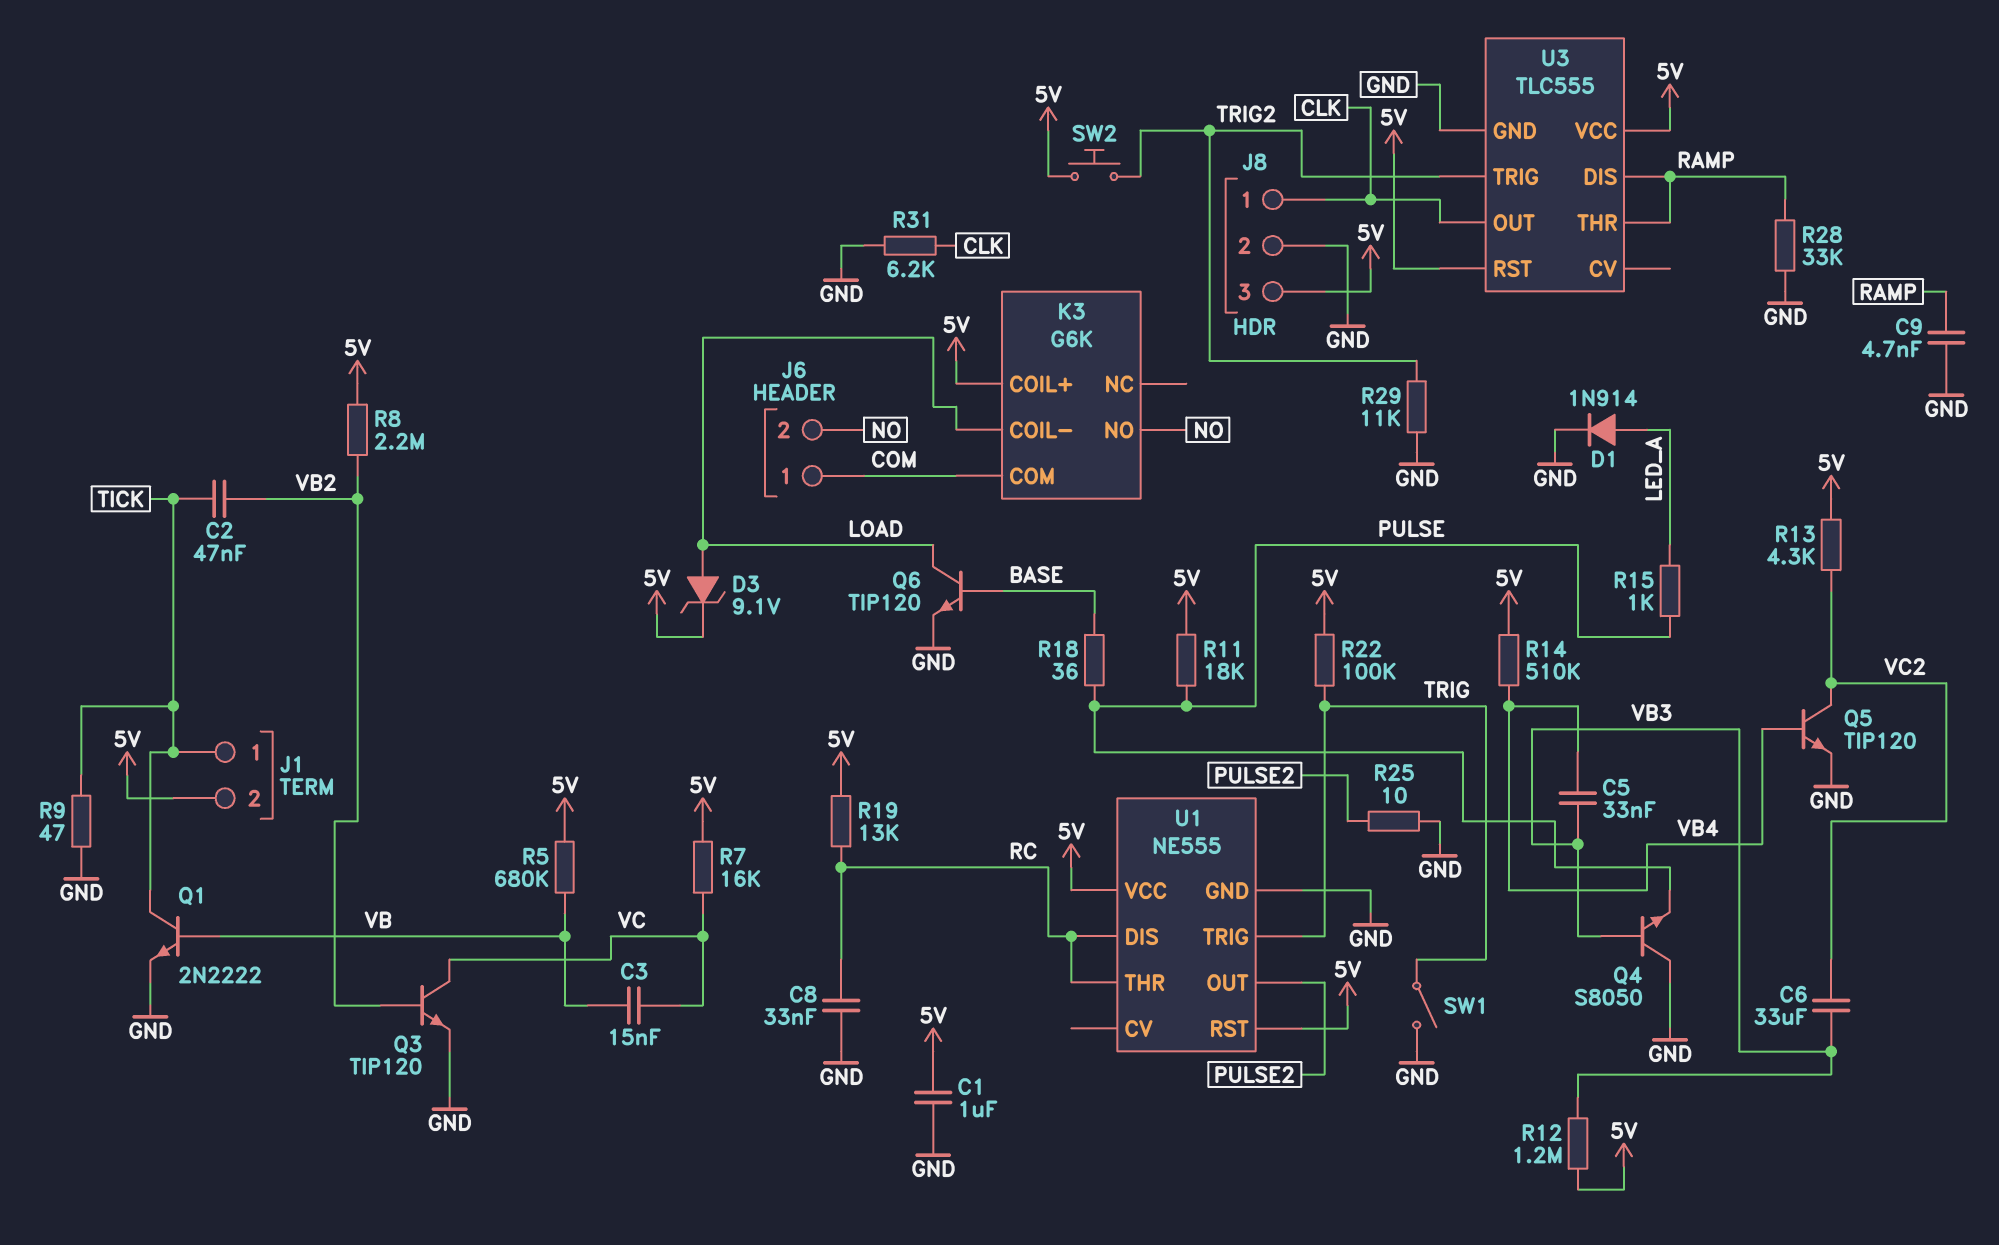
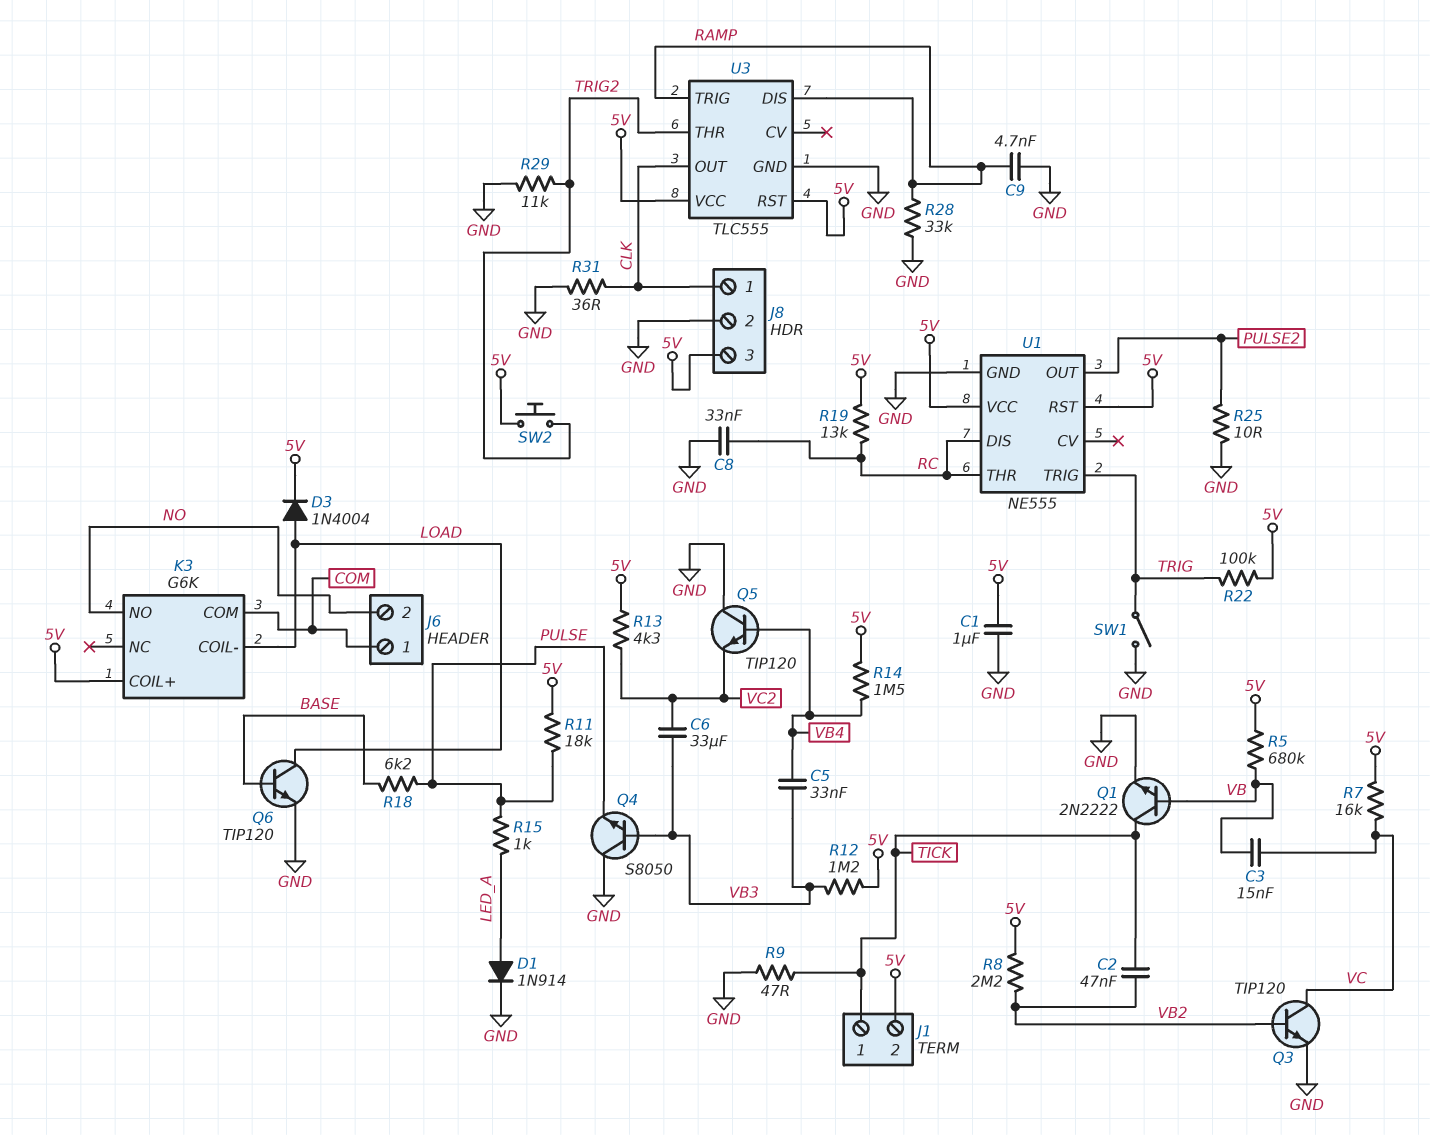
D3: zener 9.1V (A LOAD, K 5V) -> diode 1N4004 (A LOAD, K 5V)
Q5: NPN TIP120 (B VB4, C VC2, E GND) -> NPN TIP120 (B VB4, C GND, E VC2)
R14: 510k (5V, VB4) -> 1.5M (5V, VB4)
R18: 36 (BASE, PULSE) -> 6.2k (BASE, PULSE)
R31: 6.2k (CLK, GND) -> 36 (CLK, GND)
U3 pin THR: RAMP -> TRIG2
U3 pin TRIG: TRIG2 -> RAMP

